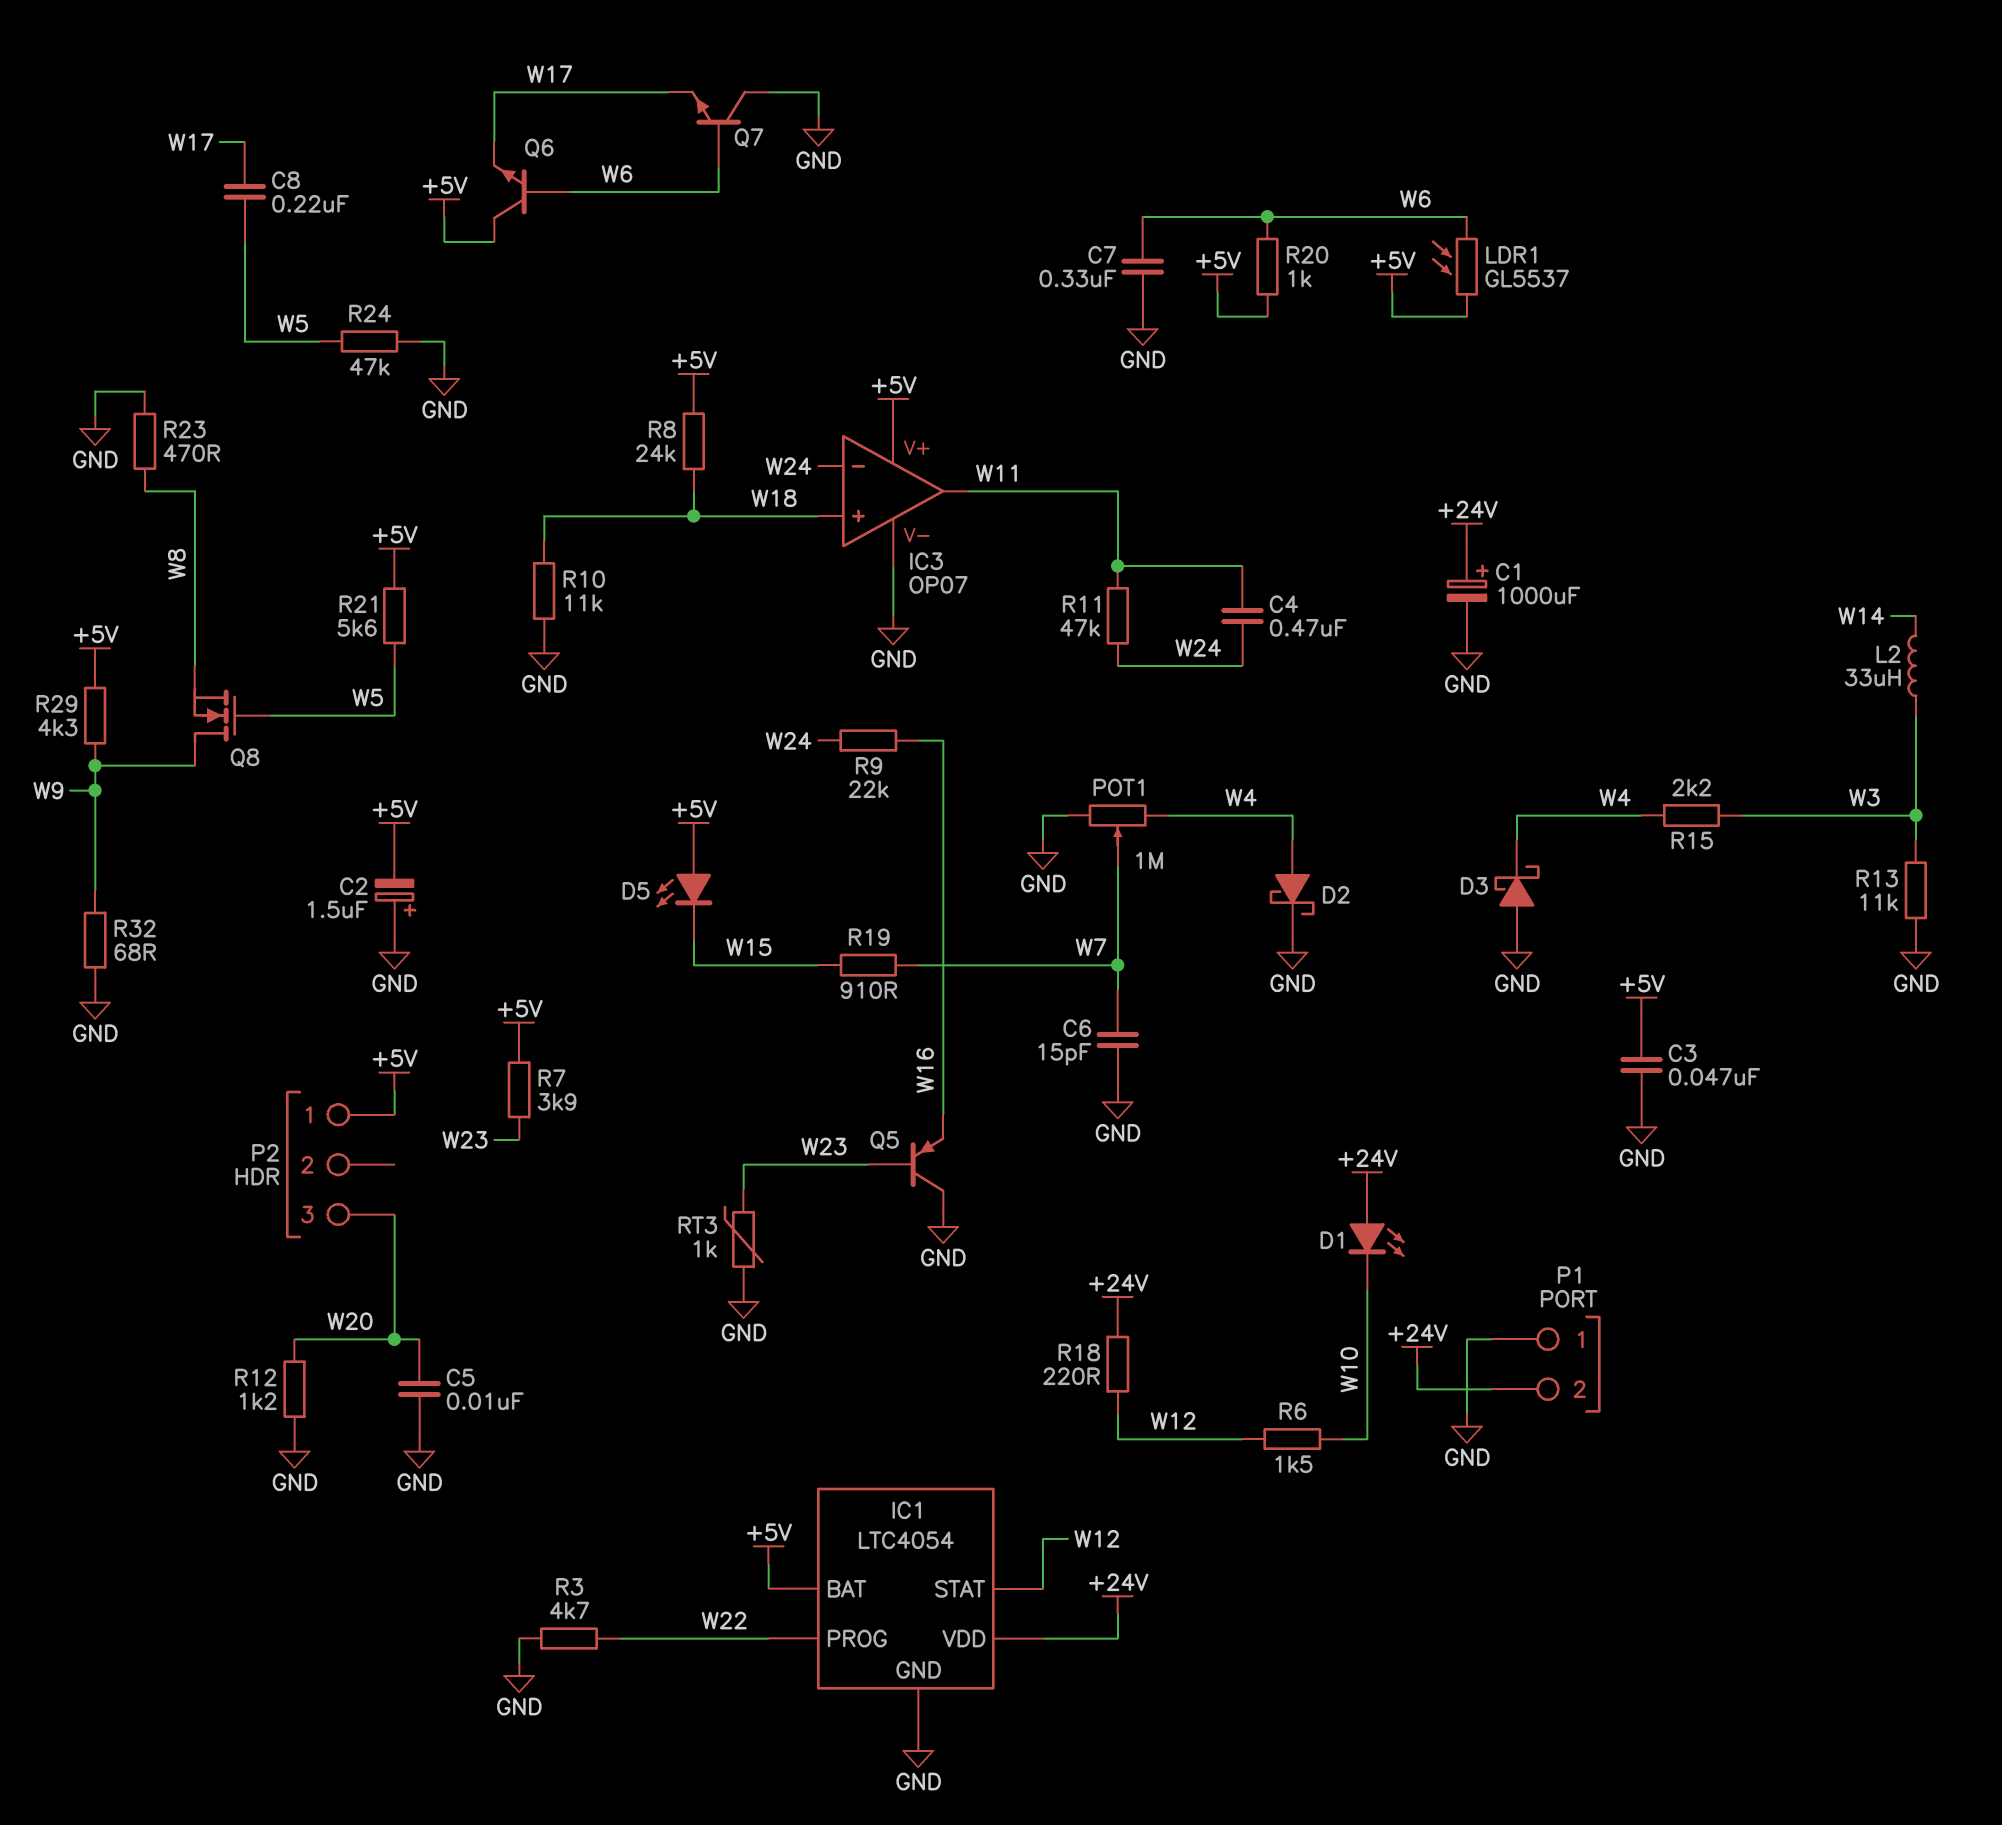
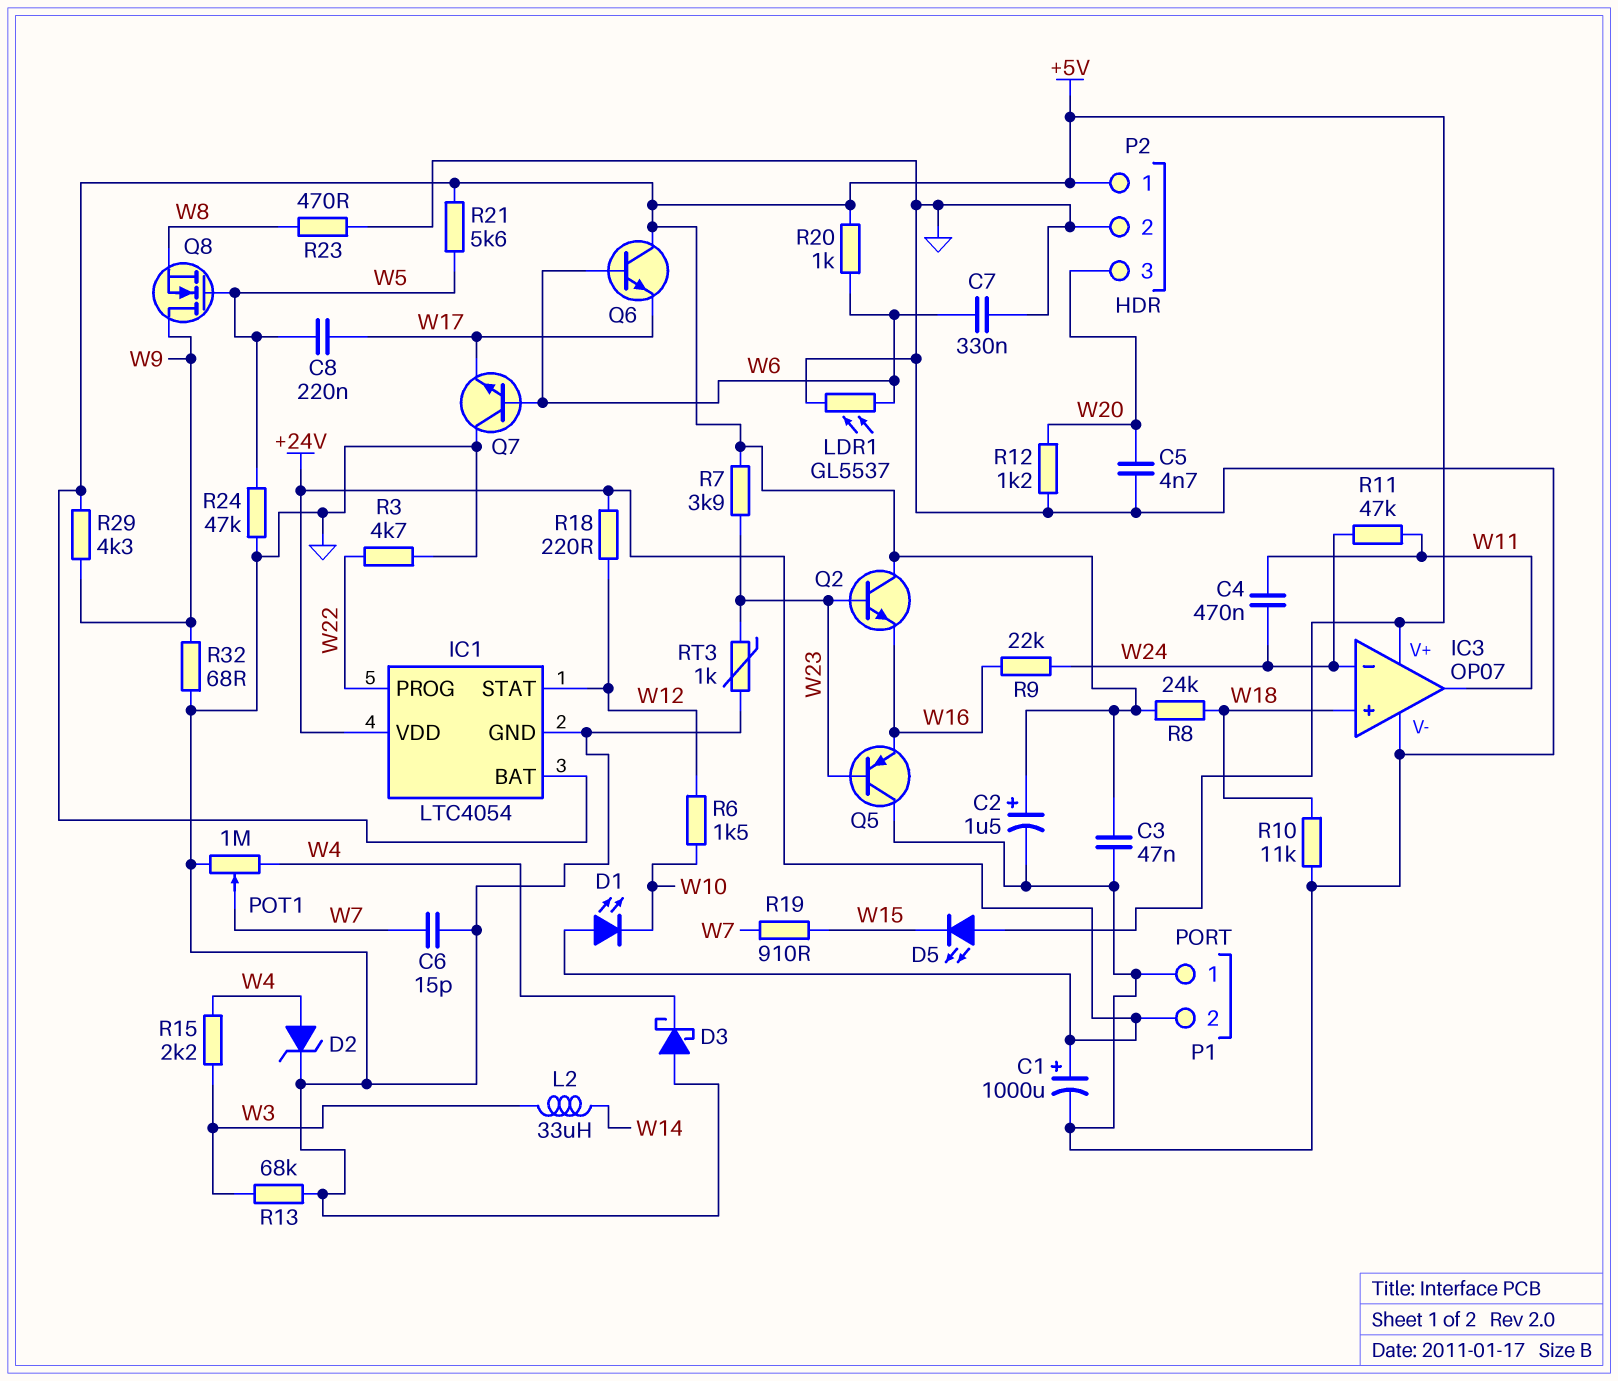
C2: 1.5uF (plus GND, minus +5V) -> 1.5uF (plus +5V, minus GND)
C5: 10nF (GND, W20) -> 4.7nF (GND, W20)
D2: schottky (A W4, K GND) -> zener (A W4, K GND)
LDR1: GL5537 (+5V, W6) -> GL5537 (GND, W6)
P2 pin 2: none -> GND
Q2: none -> NPN (B W23, C +5V, E W16)
R13: 11k (GND, W3) -> 68k (GND, W3)

